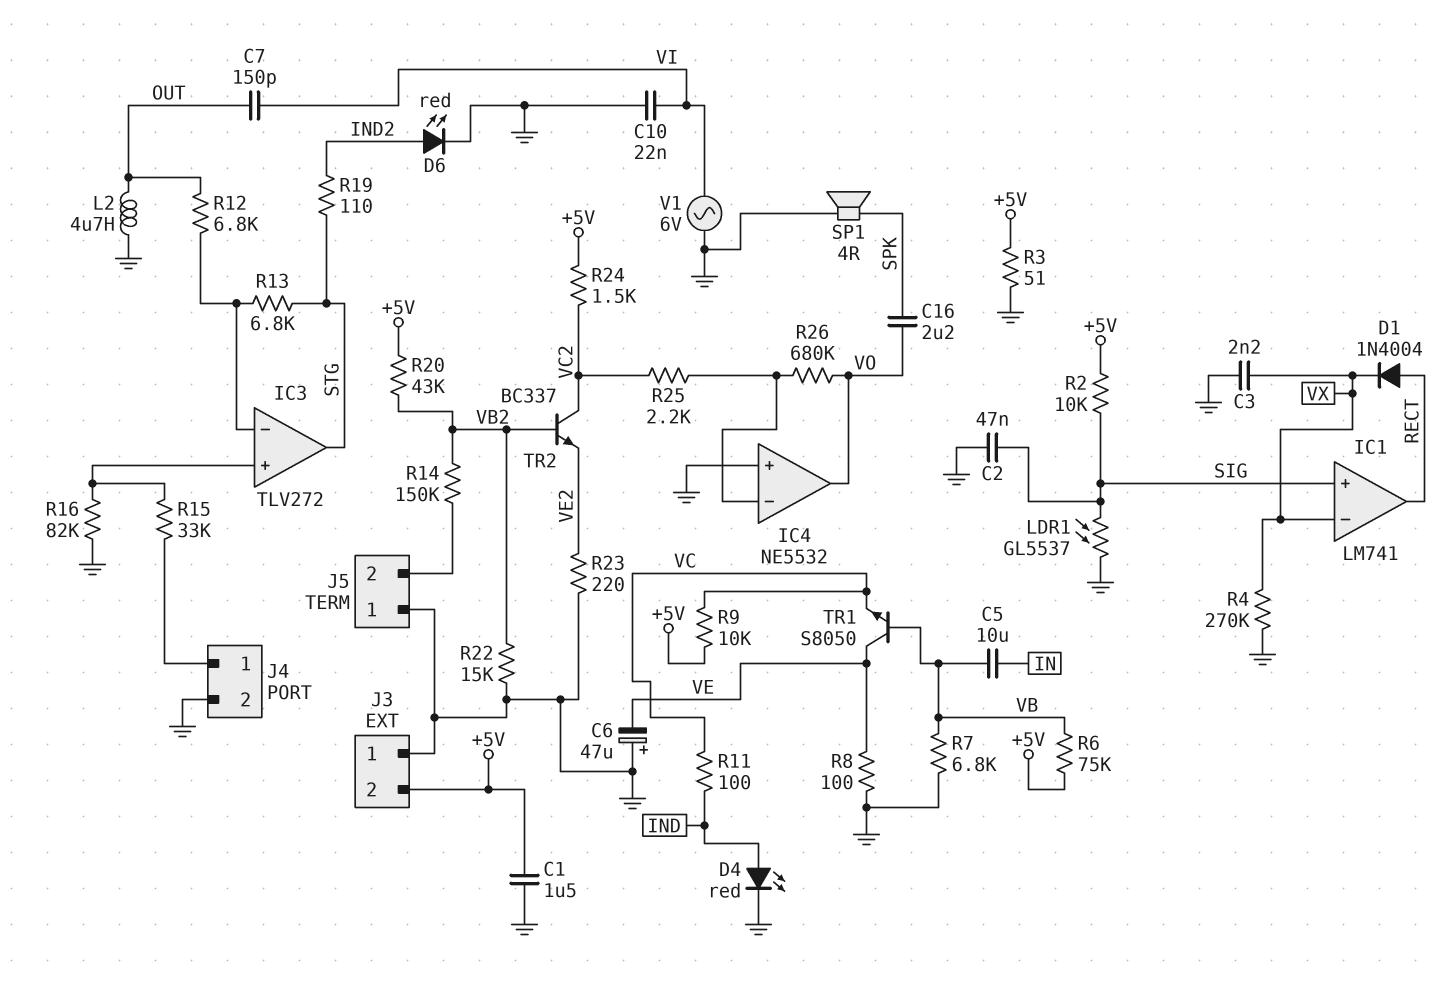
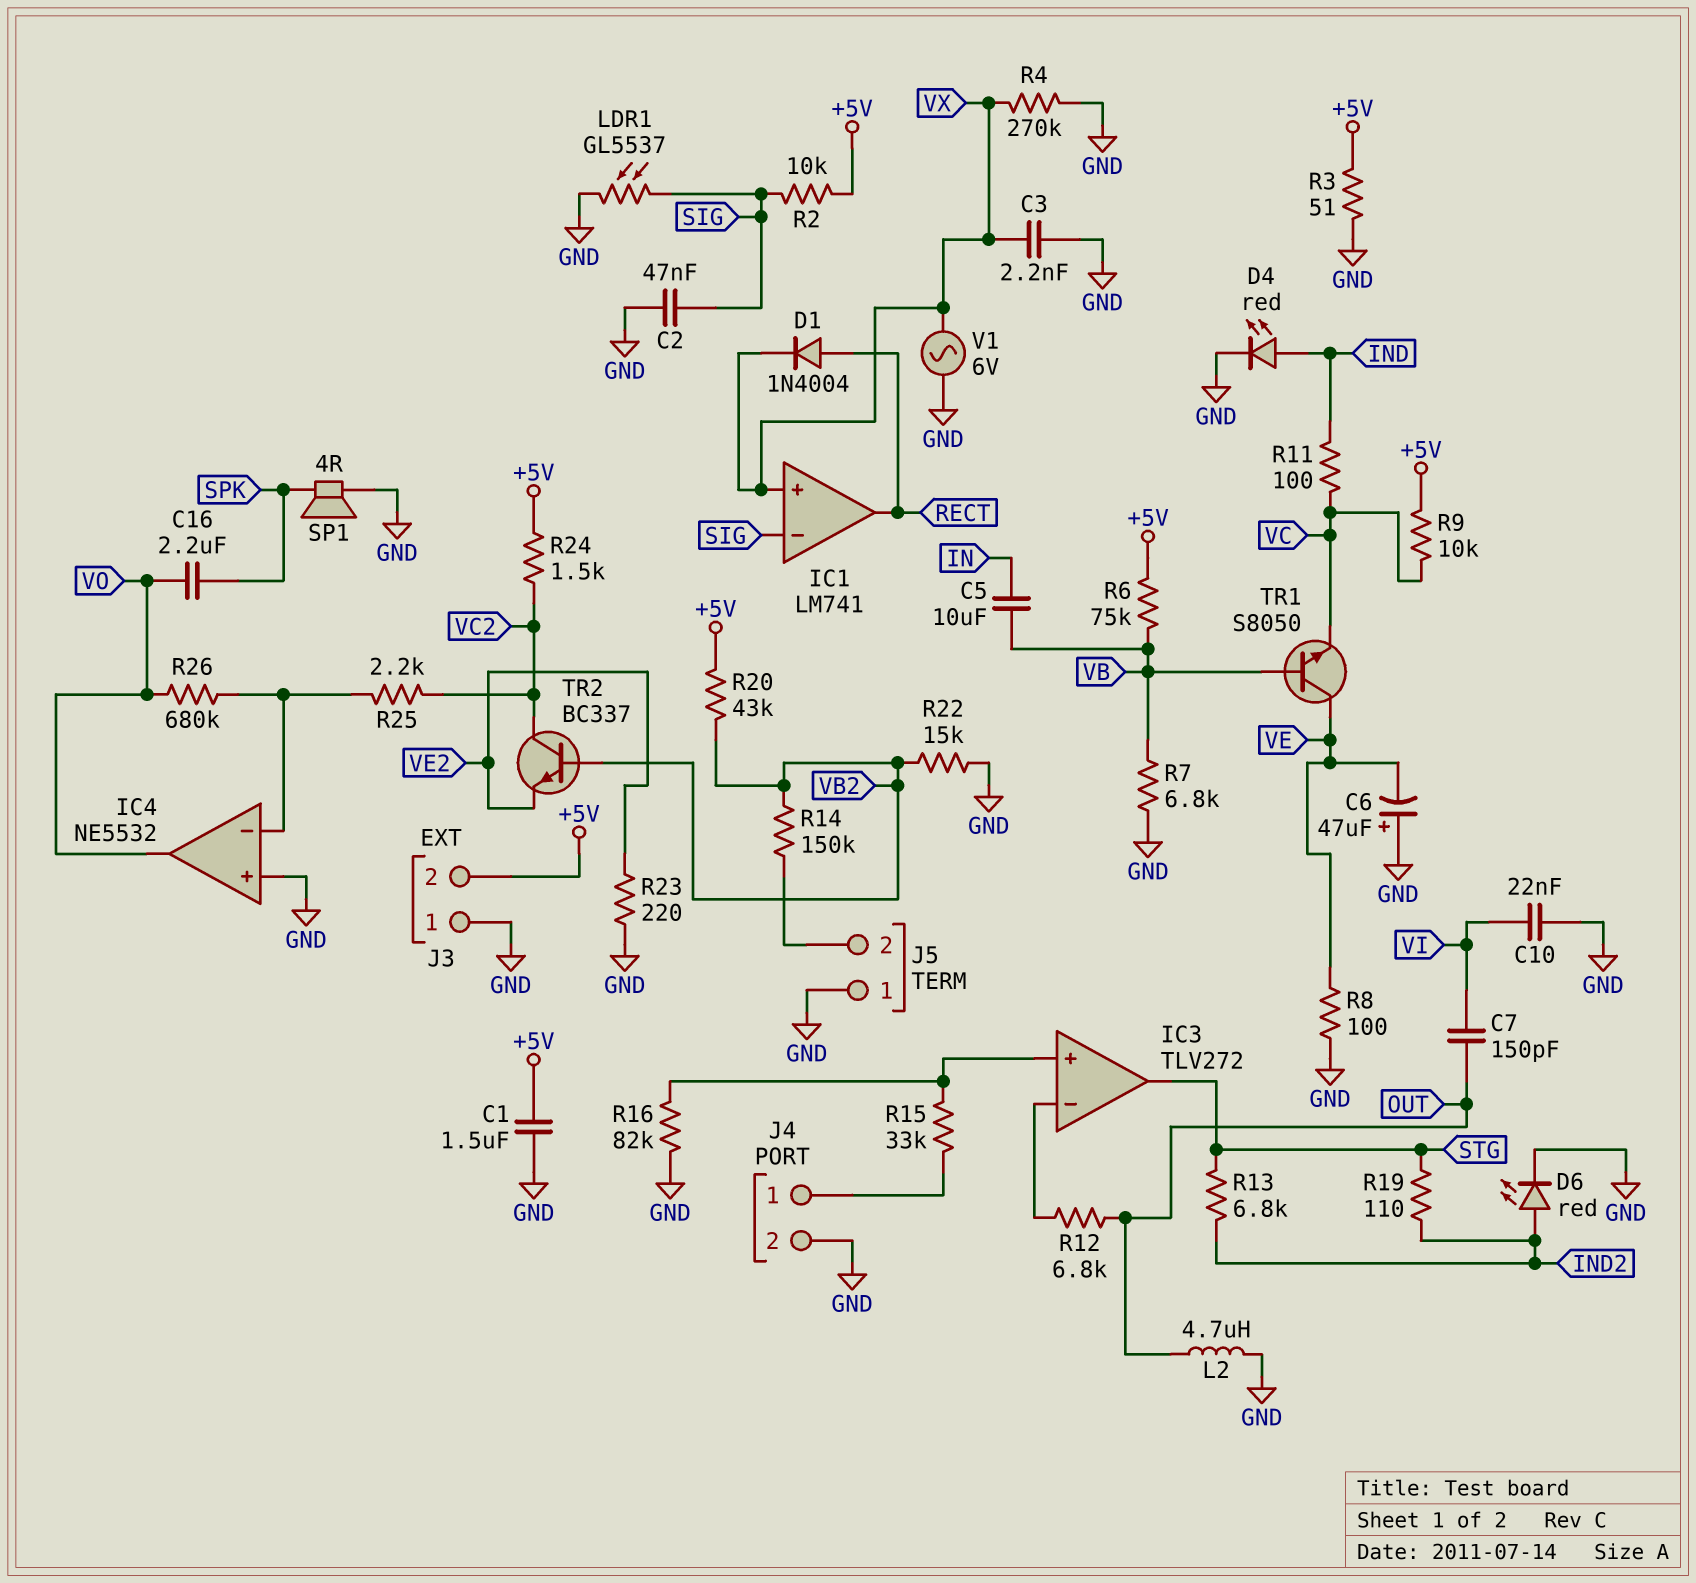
IC1 pin in+: SIG -> VX
IC1 pin in-: VX -> SIG
R13: 6.8k (IC3/in-, STG) -> 6.8k (IND2, STG)
V1: AC 6V (GND, VI) -> AC 6V (GND, VX)

